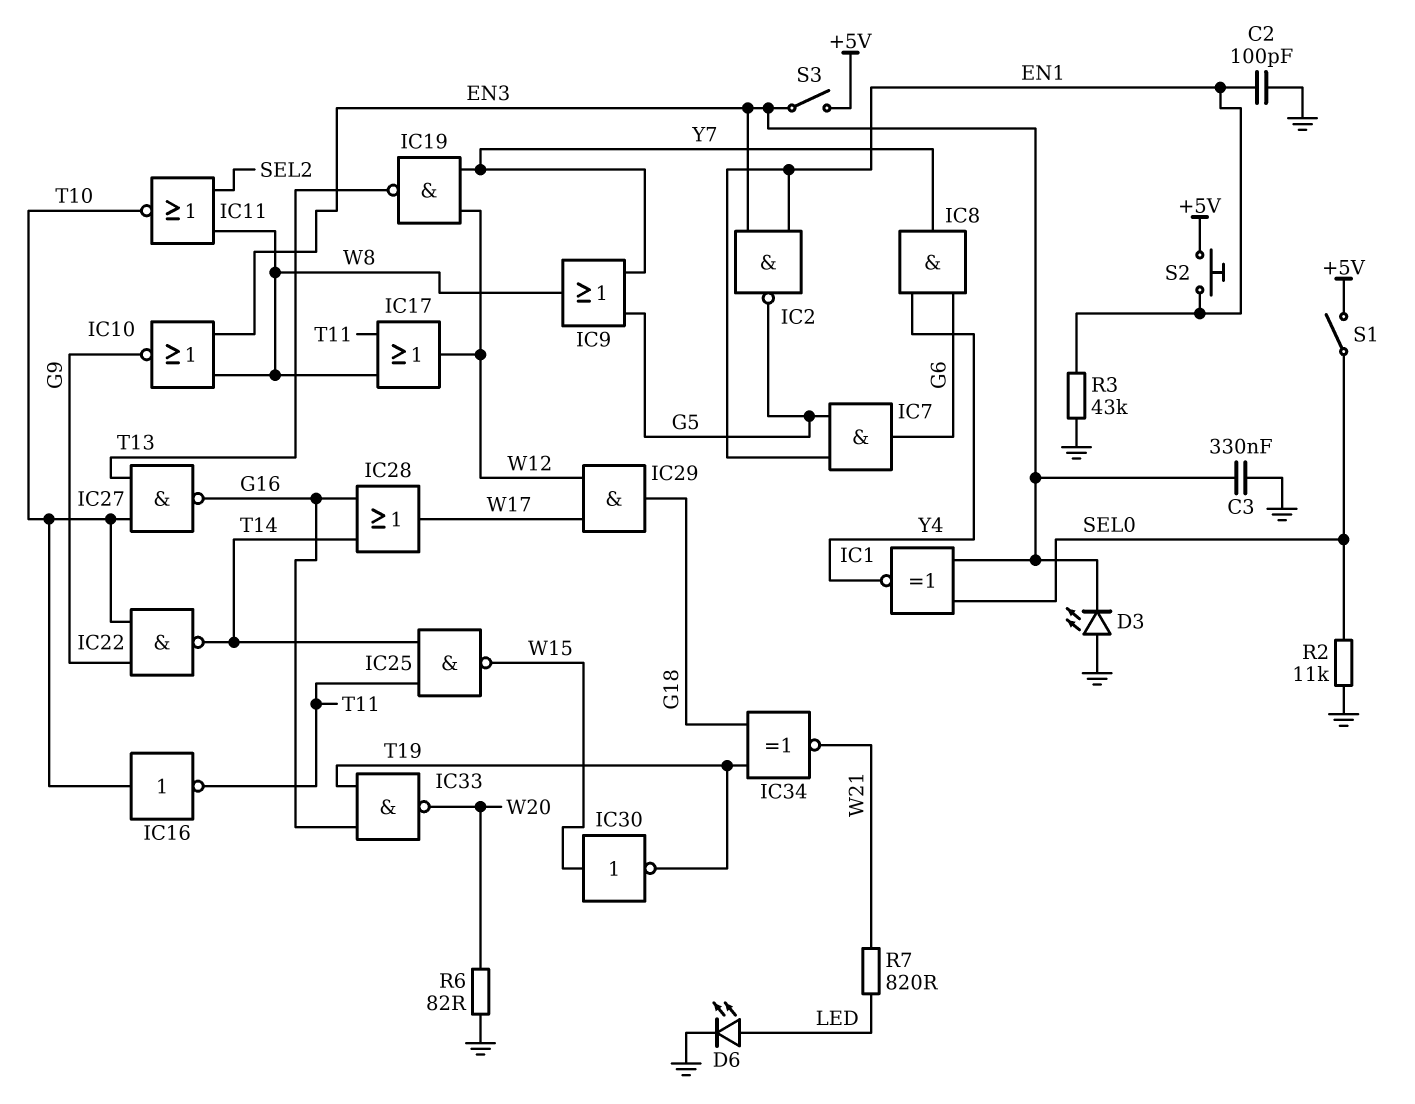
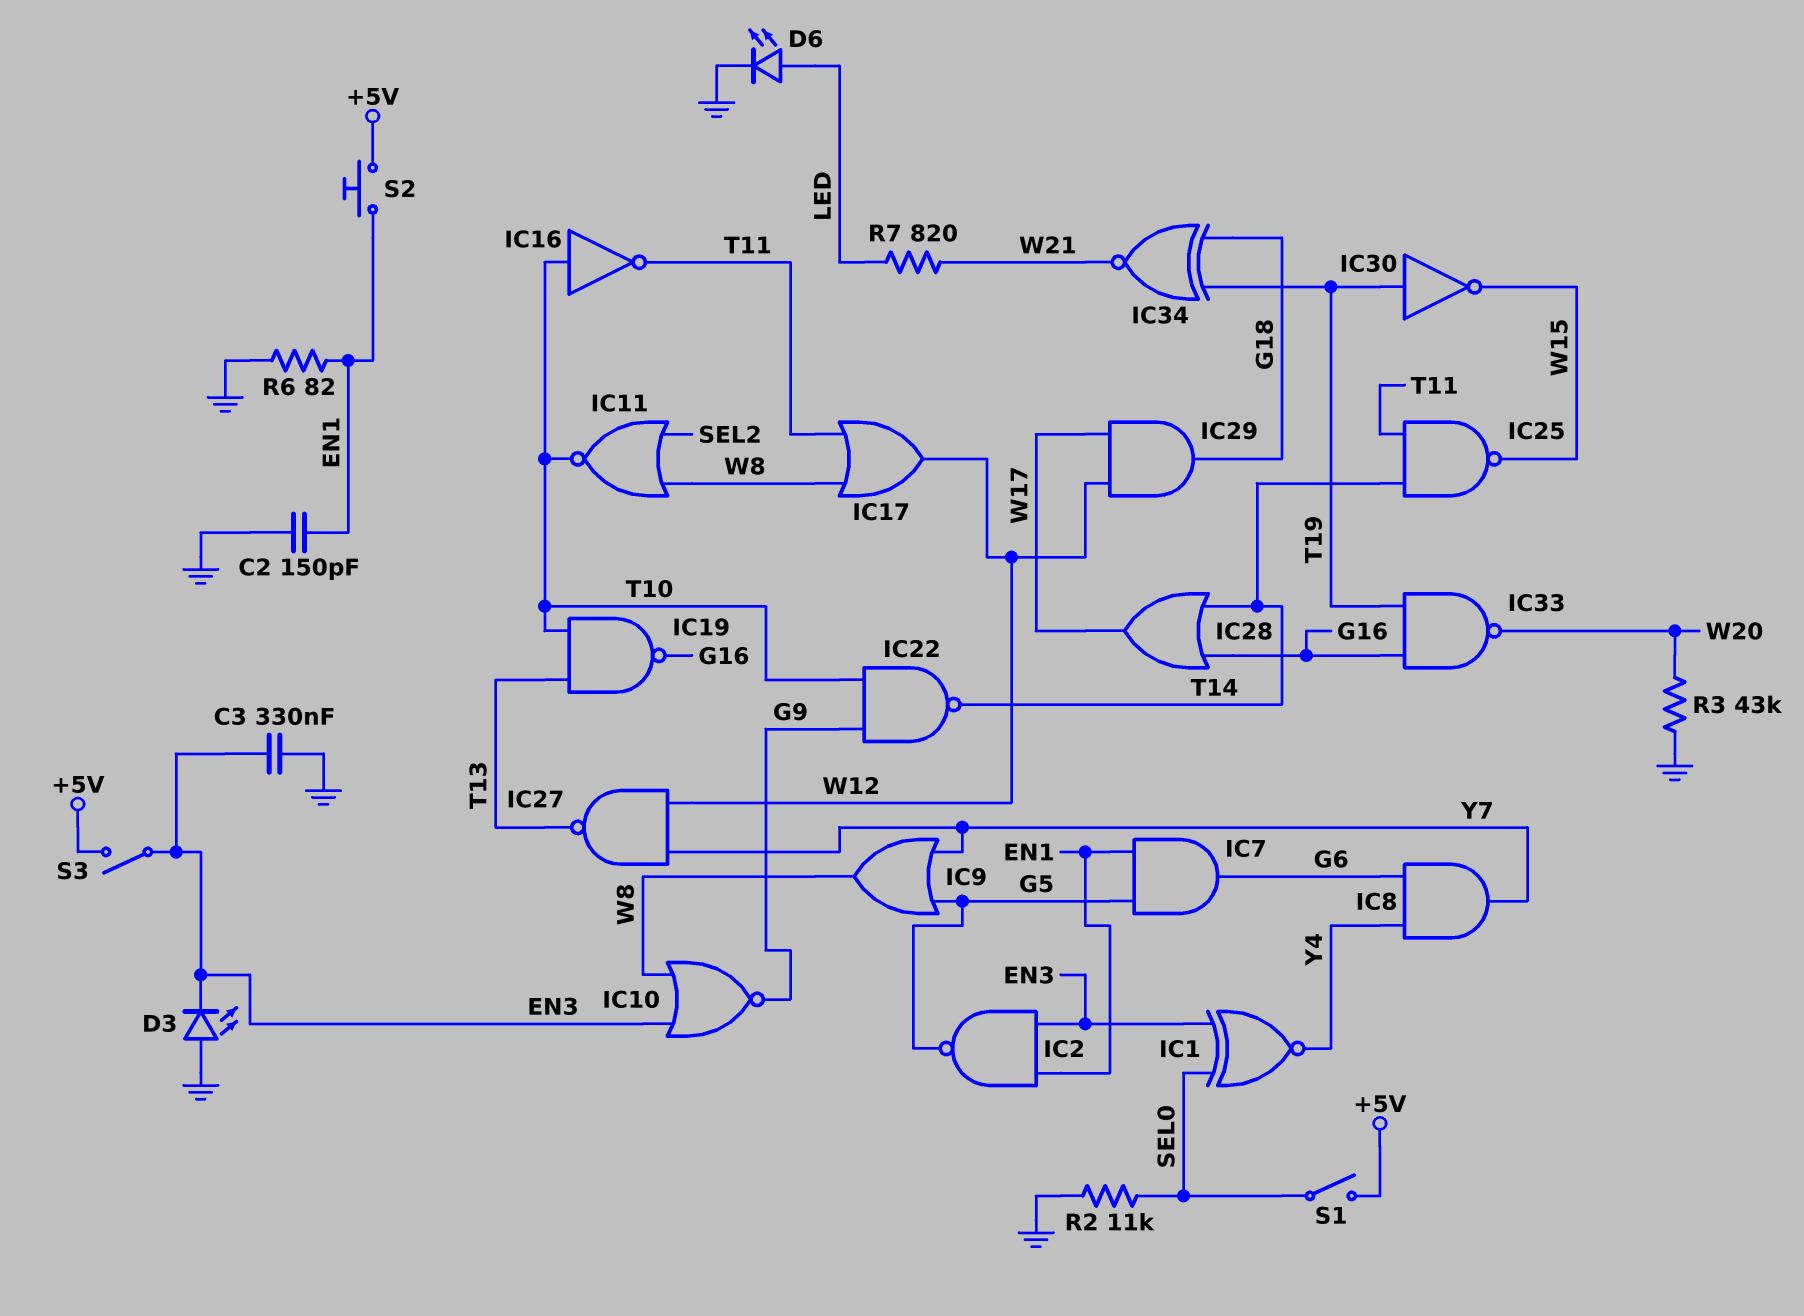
C2: 100pF (EN1, GND) -> 150pF (EN1, GND)
IC19: NAND (in W12, in Y7, out T13) -> NAND (in T10, in T13, out G16)
IC27: NAND (in T10, in T13, out G16) -> NAND (in W12, in Y7, out T13)
IC30: NOT (in W15, out T19) -> NOT (in T19, out W15)
R3: 43k (EN1, GND) -> 43k (GND, W20)
R6: 82 (GND, W20) -> 82 (EN1, GND)

